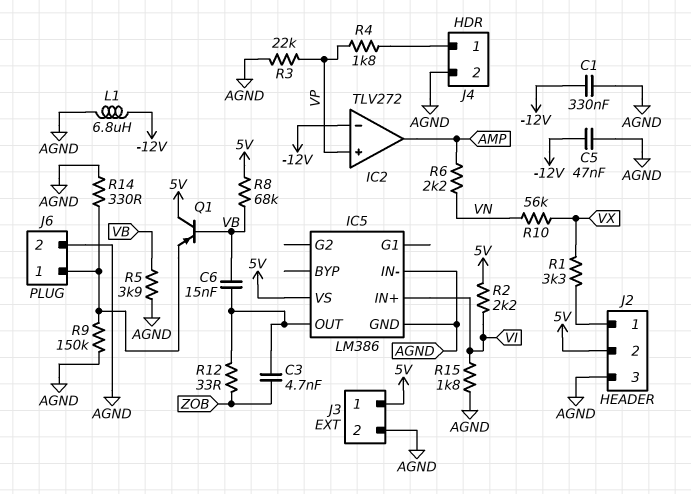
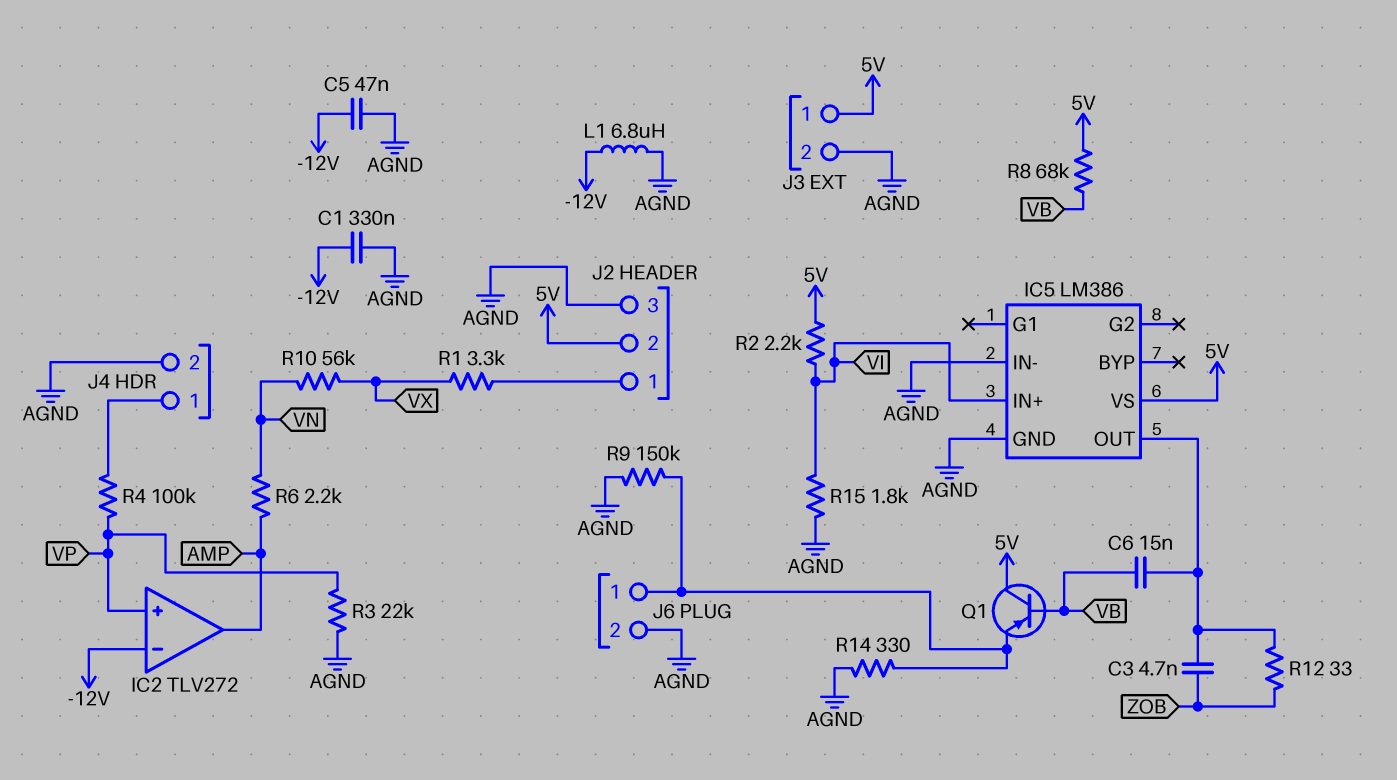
R4: 1.8k (J4/1, VP) -> 100k (J4/1, VP)
R5: 3.9k (AGND, VB) -> none

